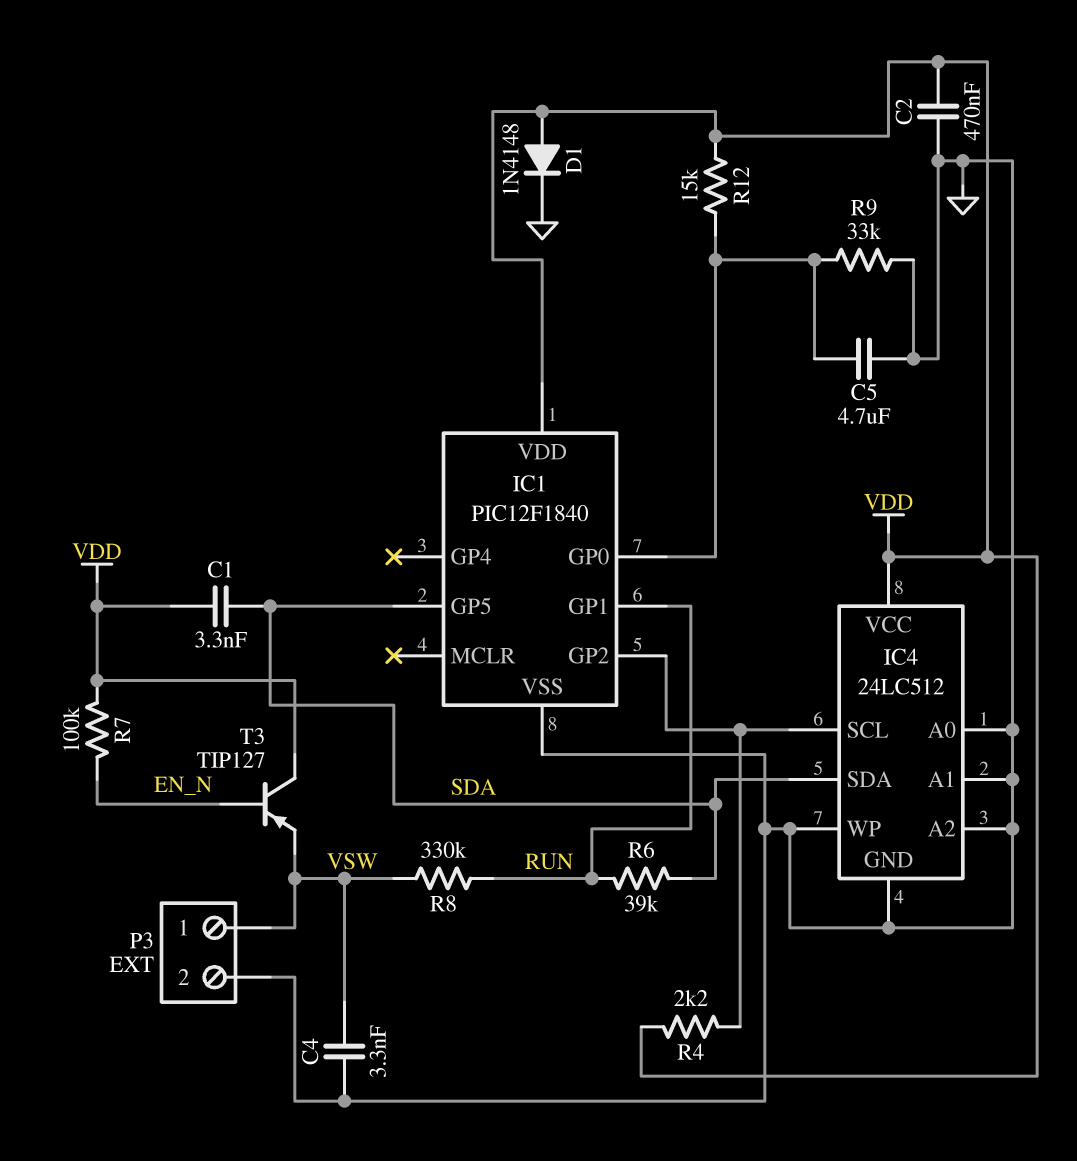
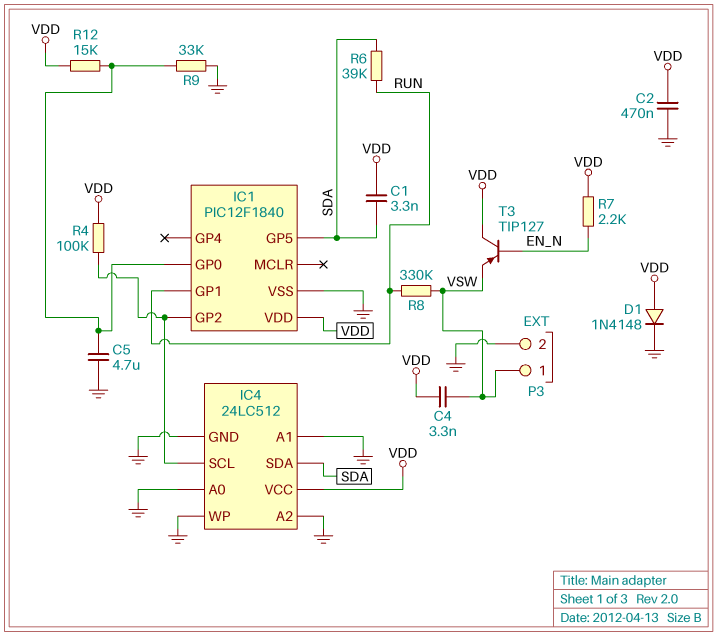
C4: 3.3nF (GND, VSW) -> 3.3nF (VDD, VSW)
R4: 2.2k (IC1/GP2, VDD) -> 100k (IC1/GP2, VDD)
R7: 100k (EN_N, VDD) -> 2.2k (EN_N, VDD)

